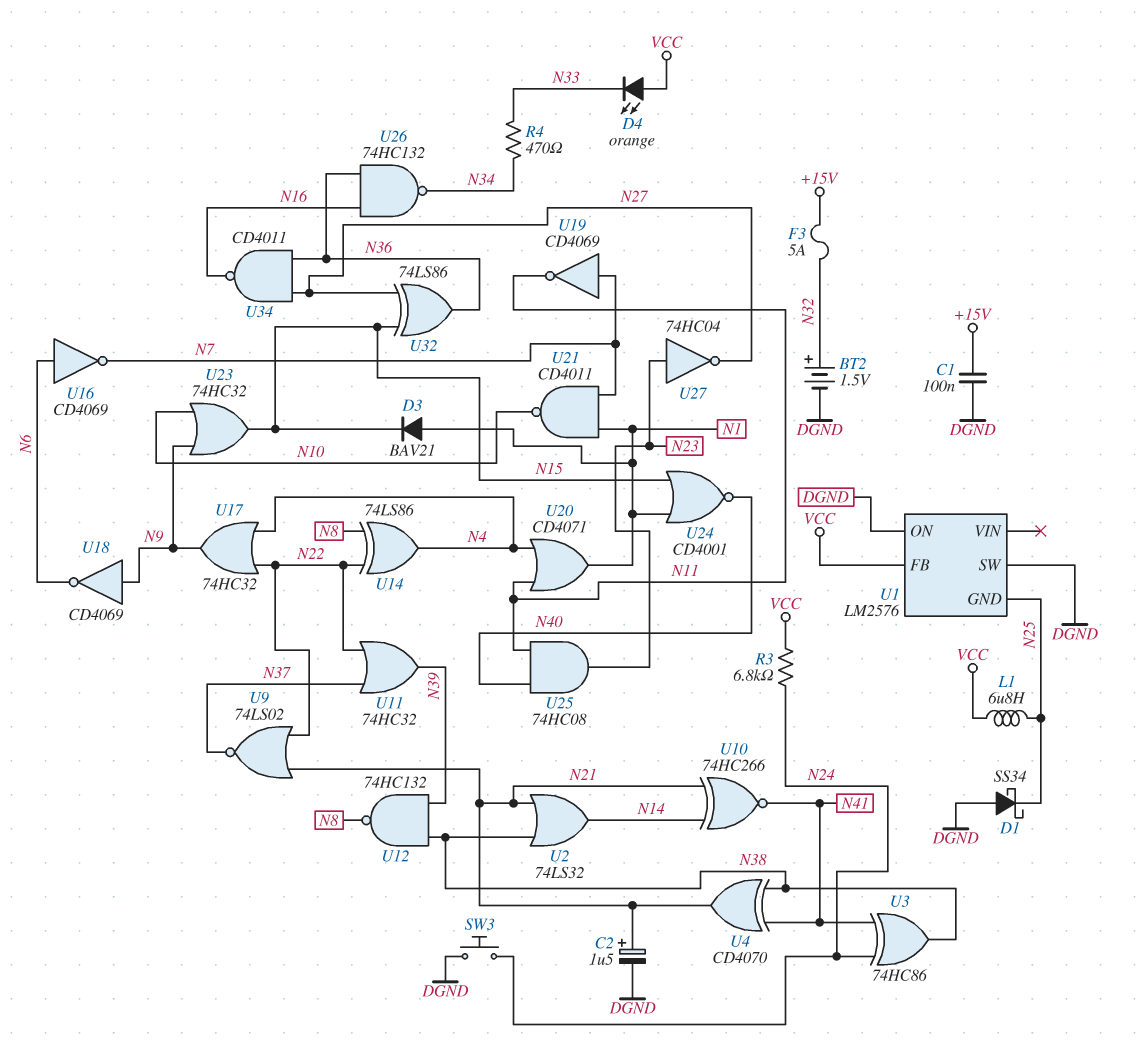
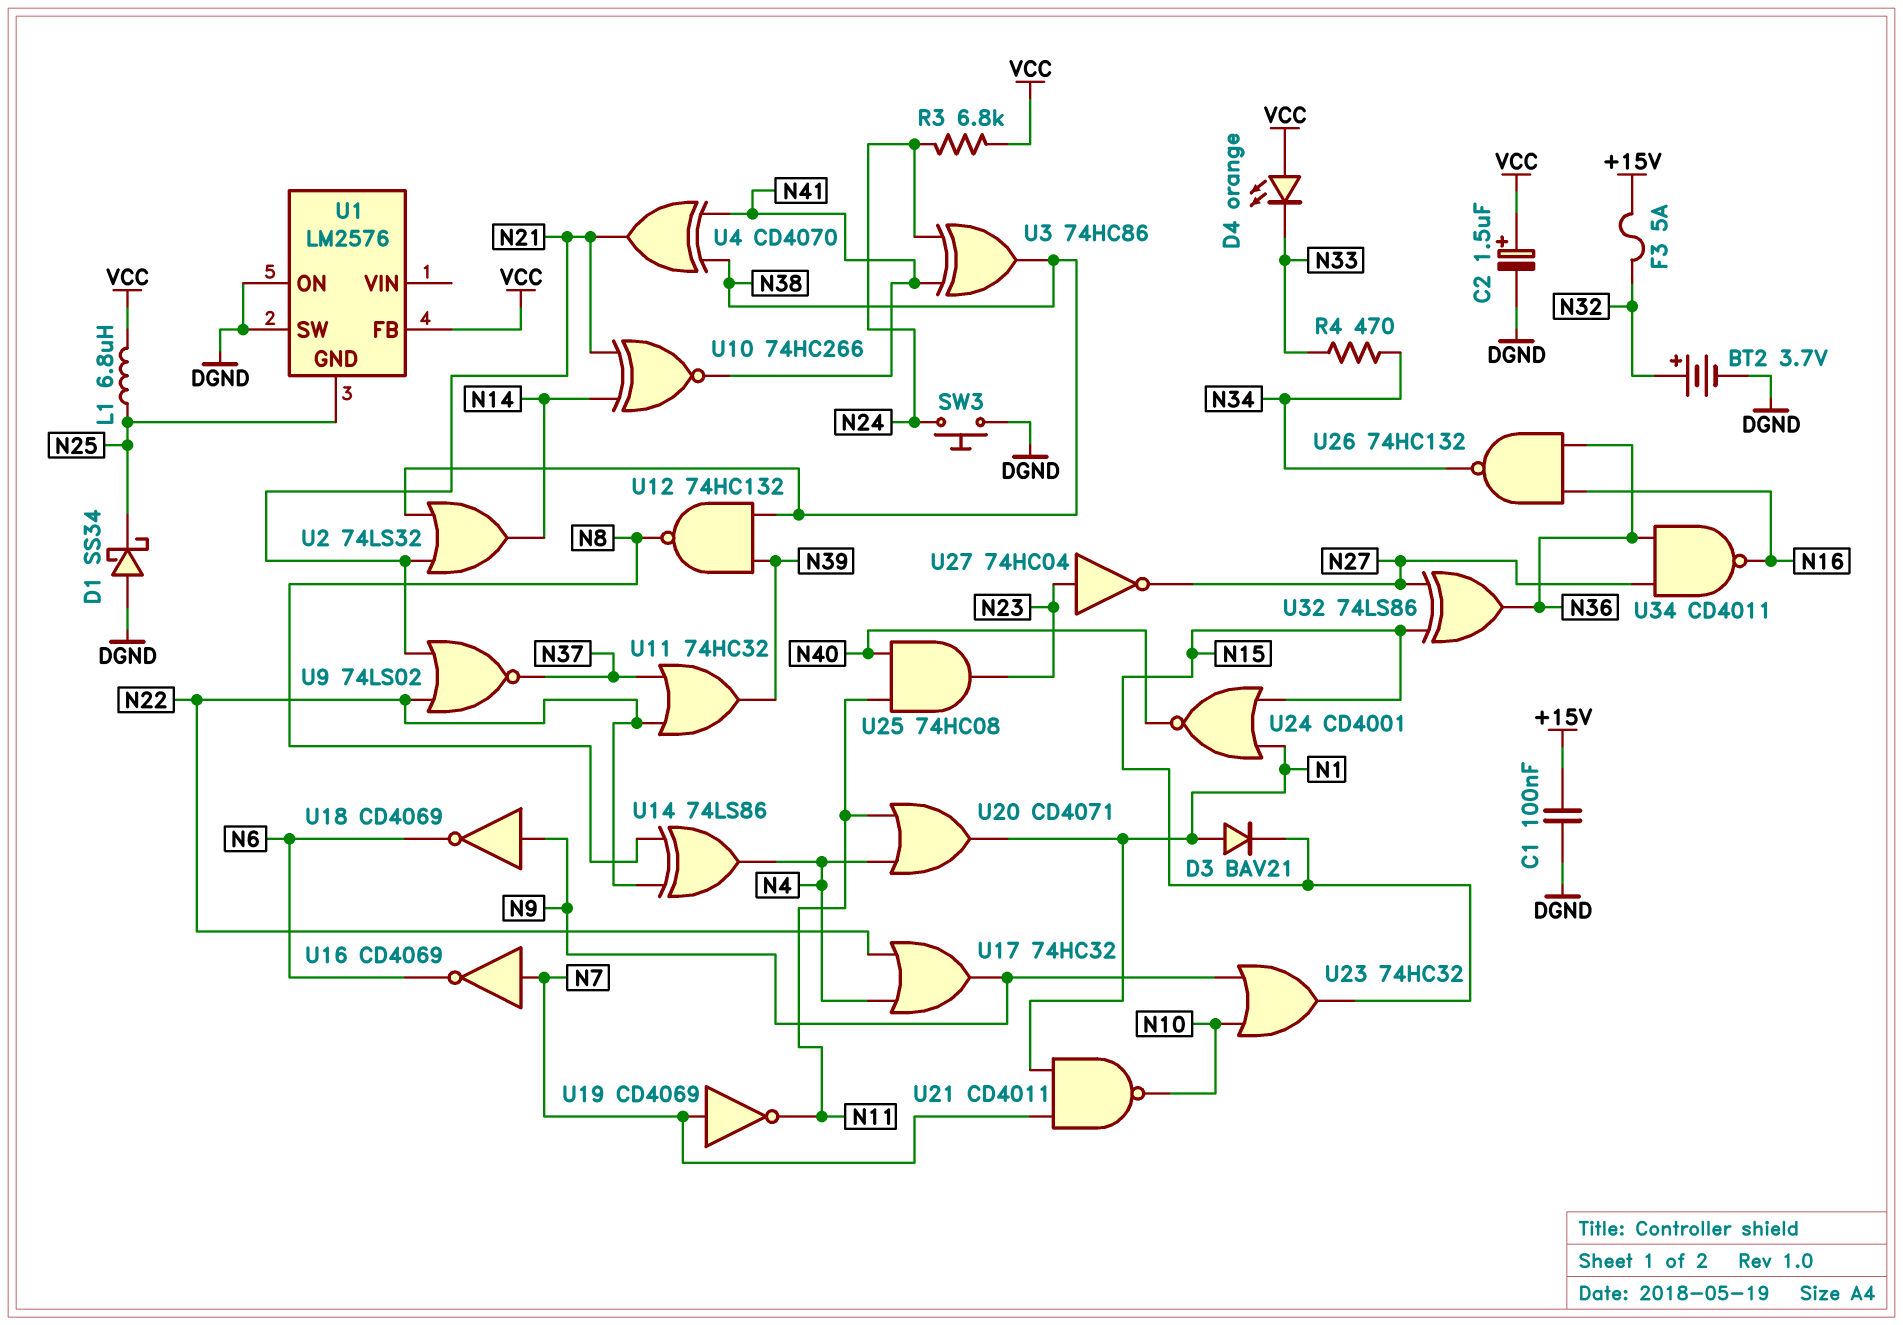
BT2: 1.5V (plus N32, minus DGND) -> 3.7V (plus N32, minus DGND)
C2: 1.5uF (plus N21, minus DGND) -> 1.5uF (plus VCC, minus DGND)
U16: NOT CD4069 (in N6, out N7) -> NOT CD4069 (in N7, out N6)

